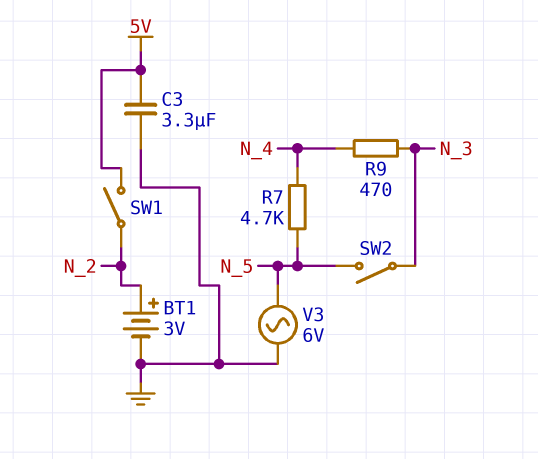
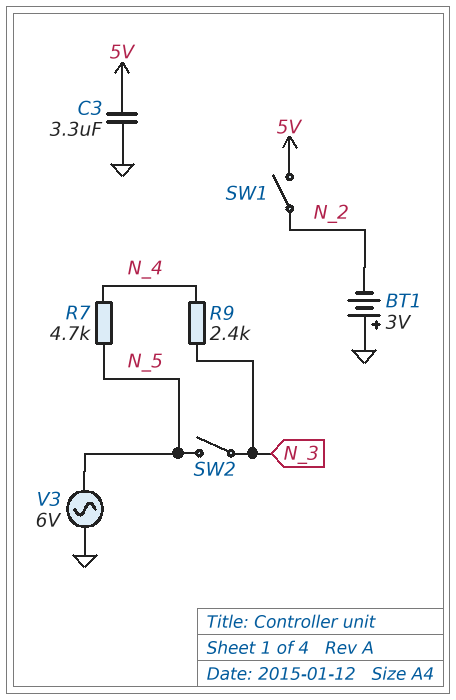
BT1: 3V (plus N_2, minus GND) -> 3V (plus GND, minus N_2)
R9: 470 (N_3, N_4) -> 2.4k (N_3, N_4)

